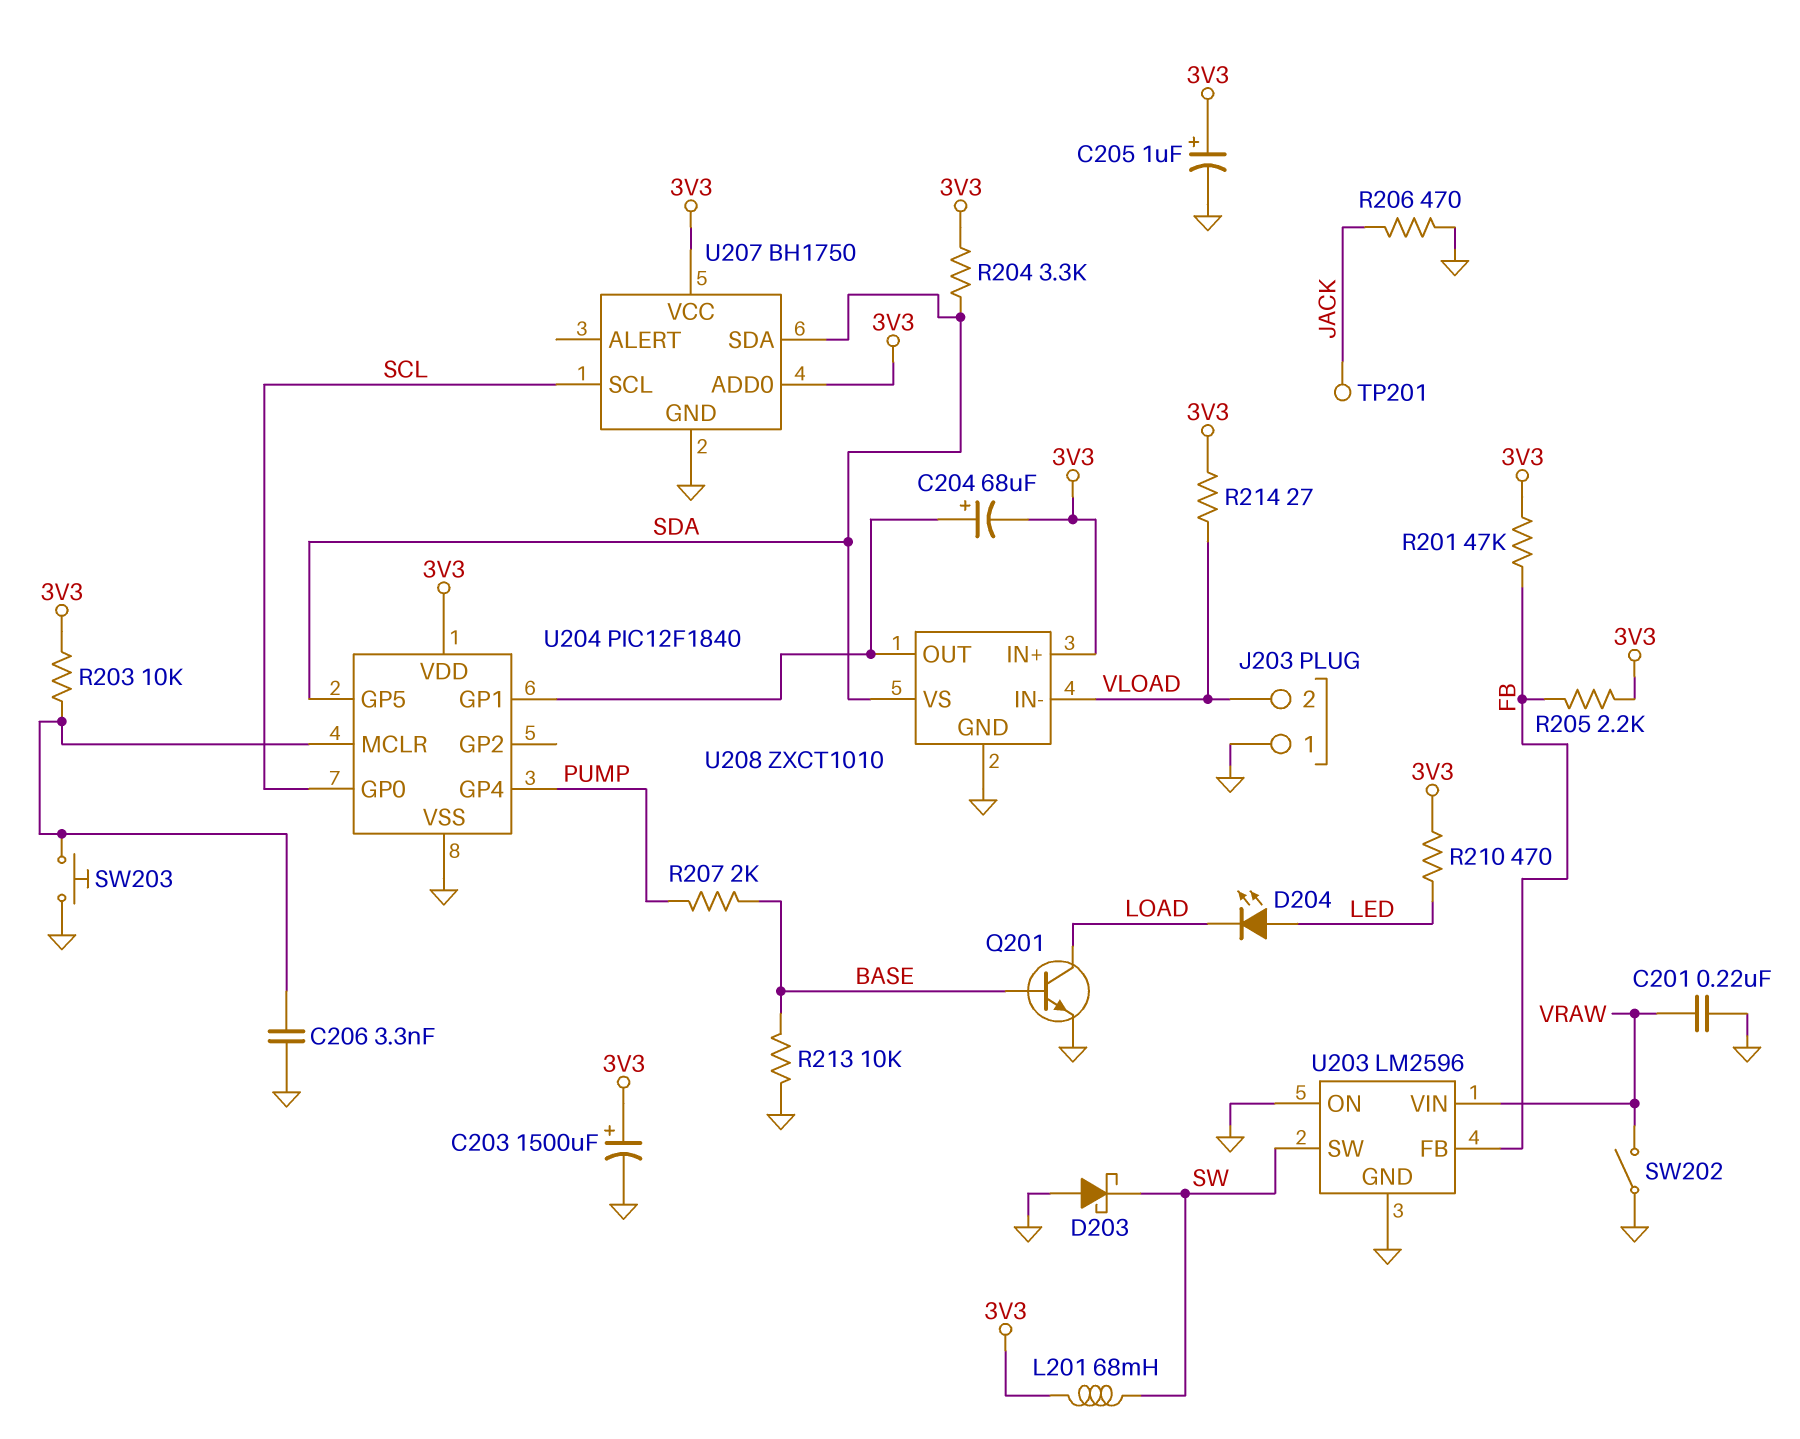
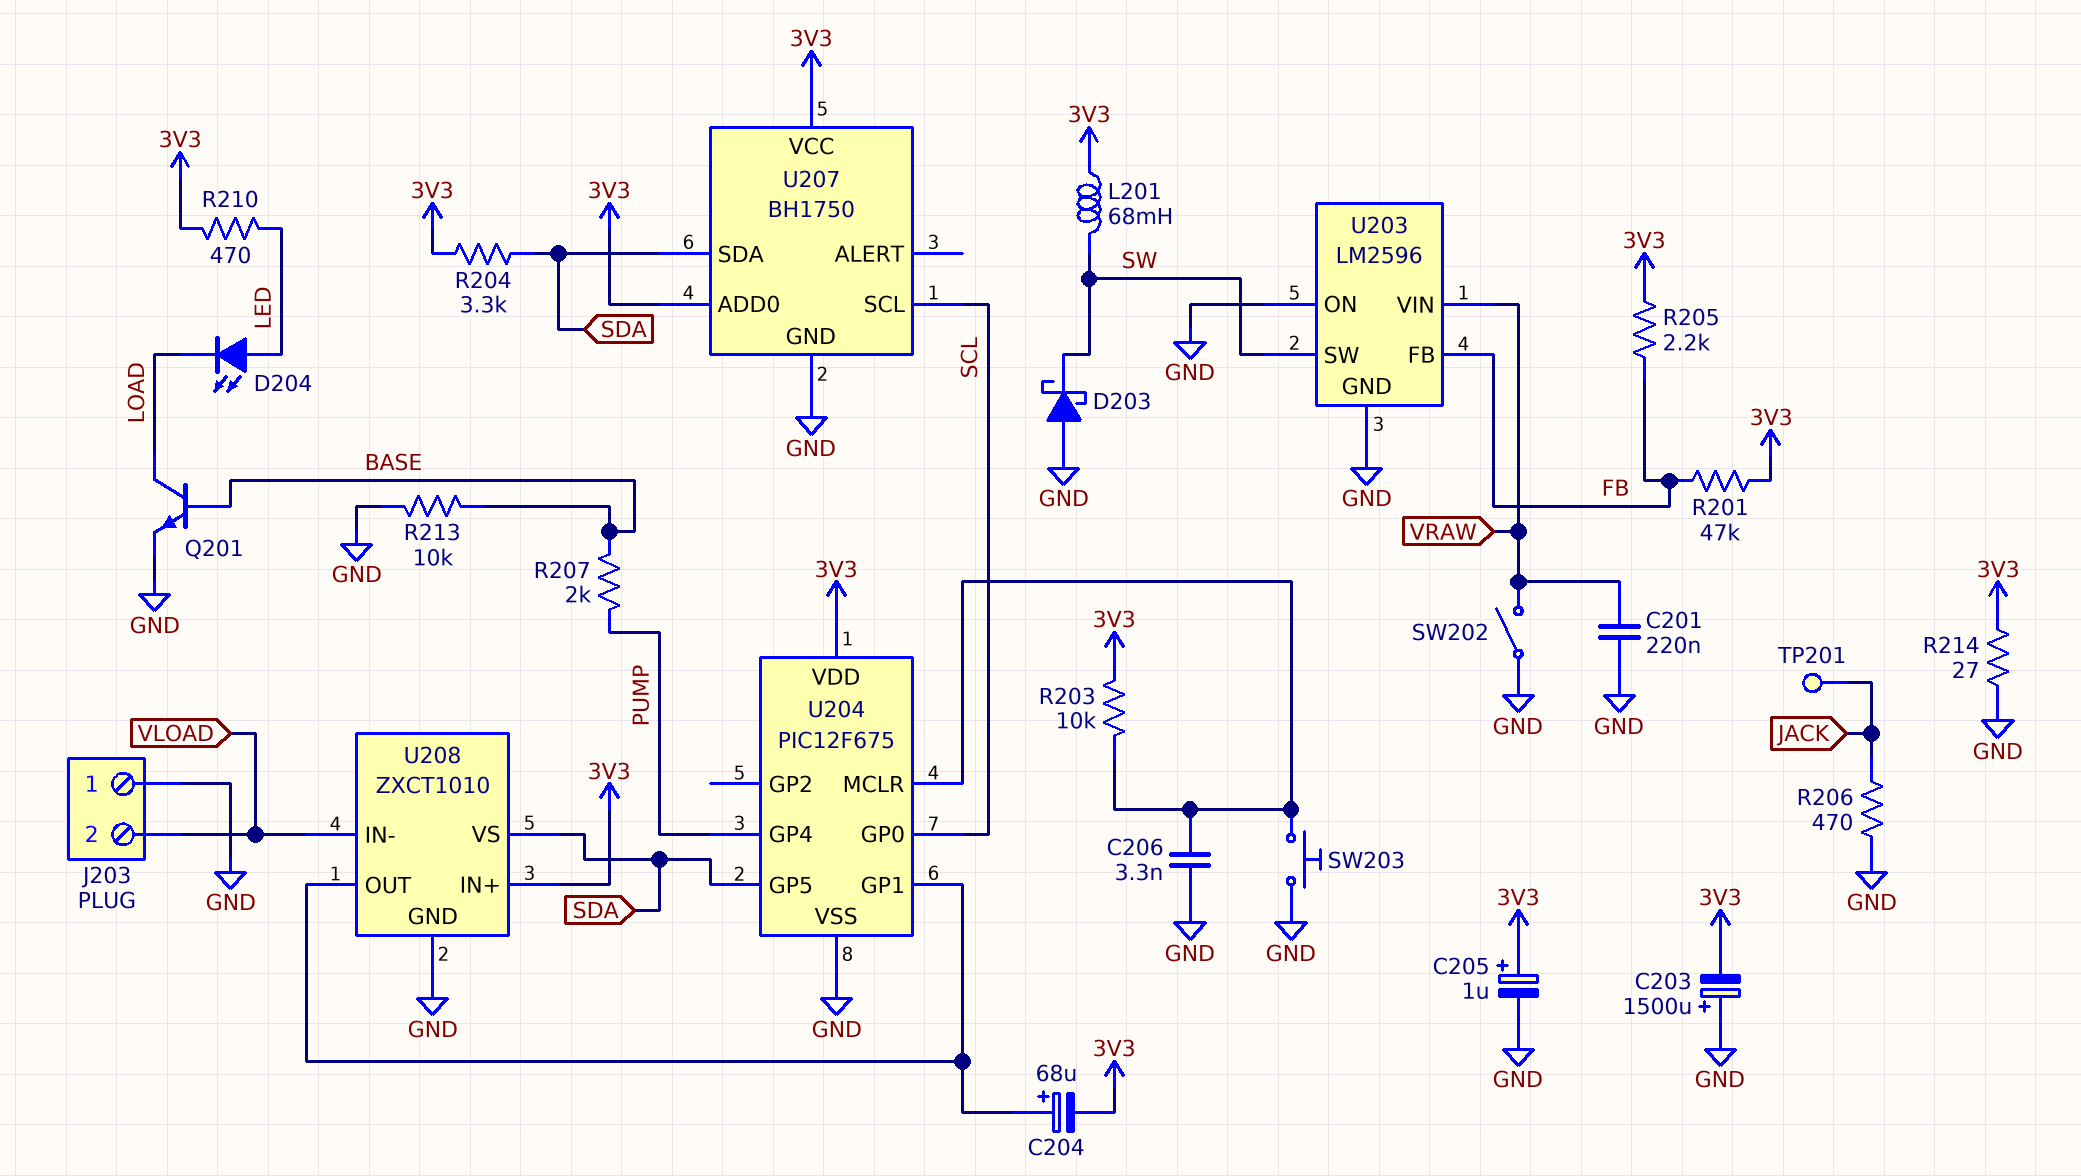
C203: 1500uF (plus 3V3, minus GND) -> 1500uF (plus GND, minus 3V3)
R214: 27 (3V3, VLOAD) -> 27 (3V3, GND)
U204: PIC12F1840 -> PIC12F675

